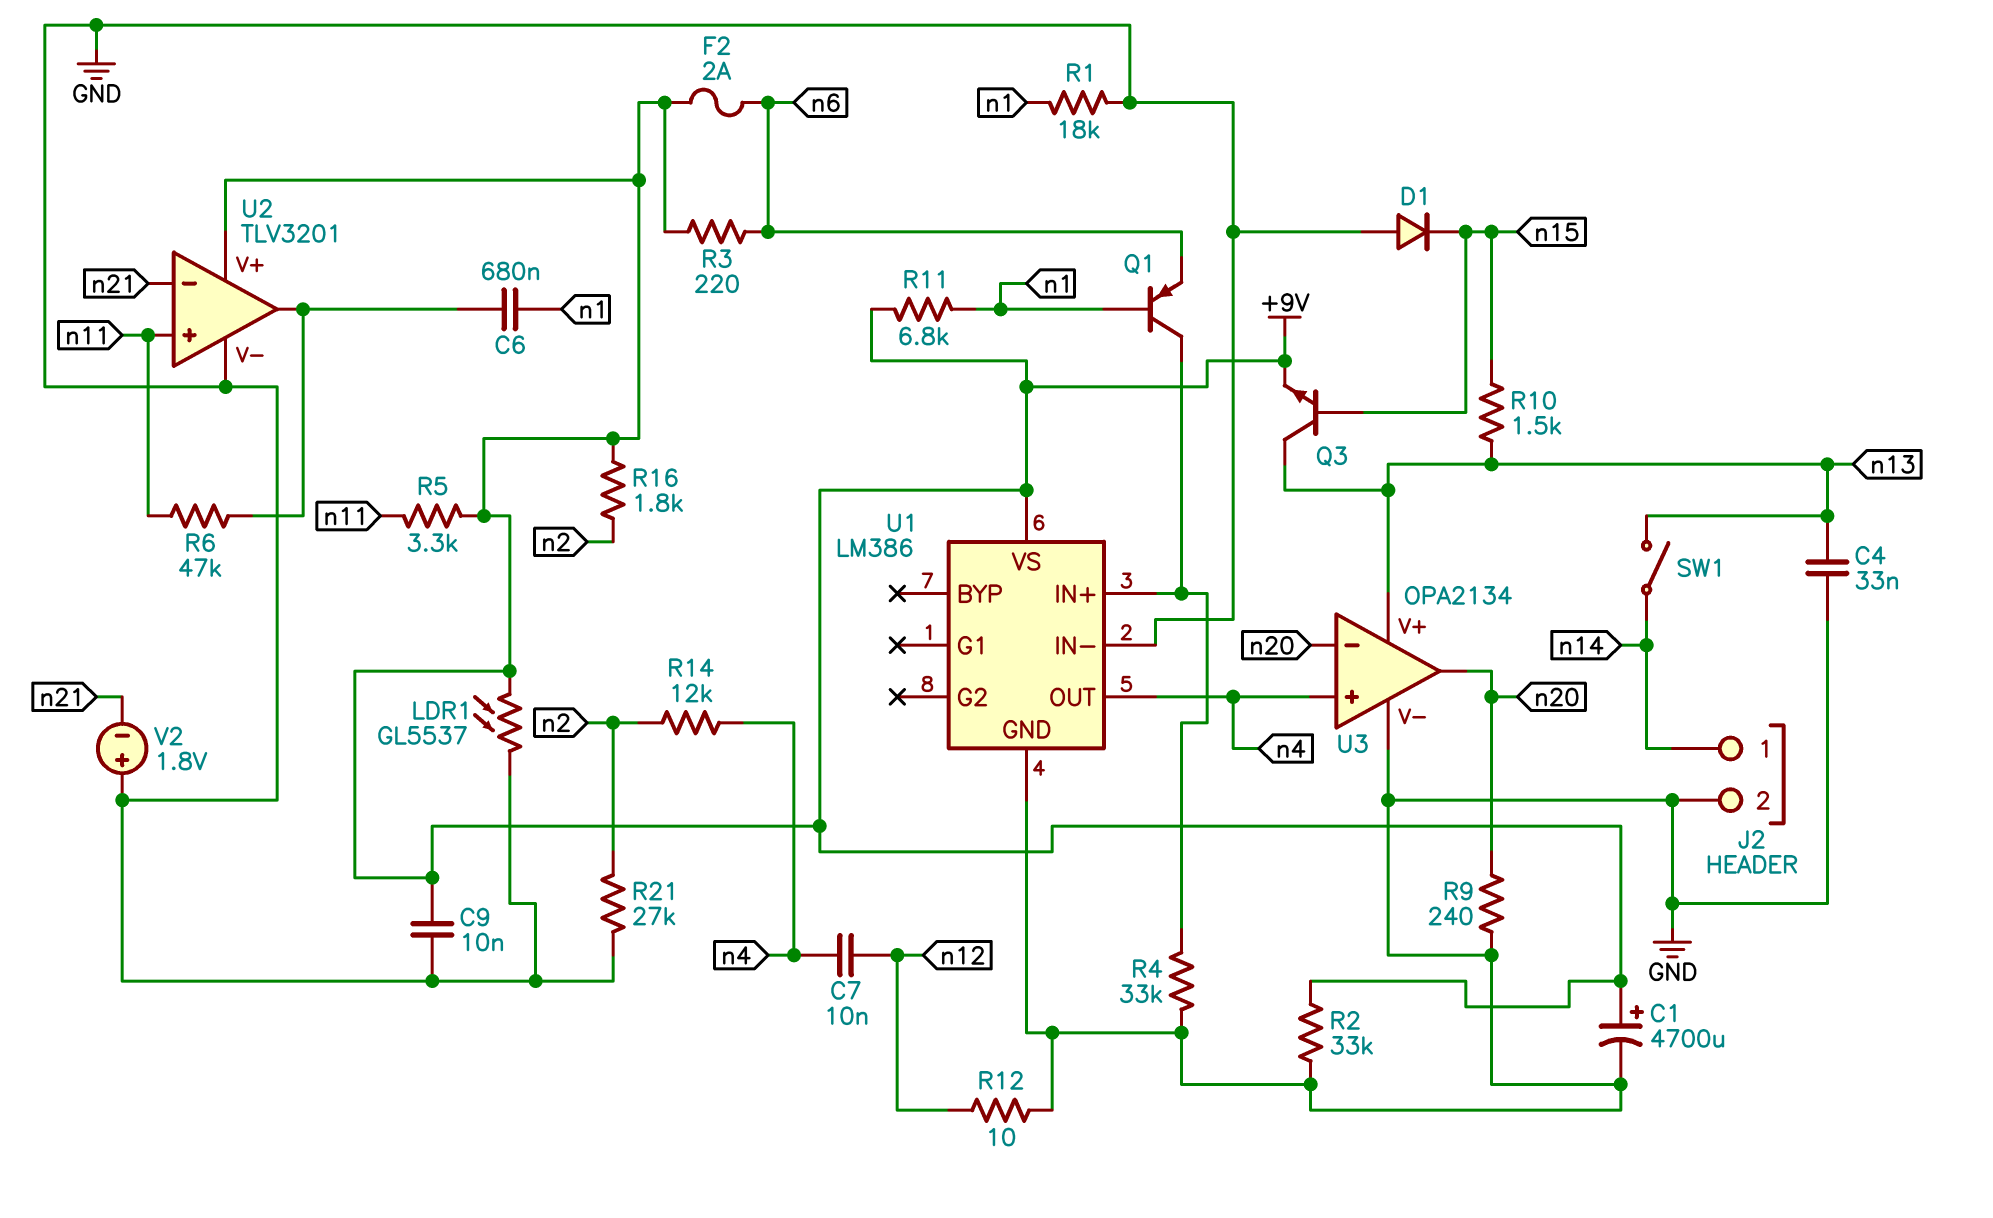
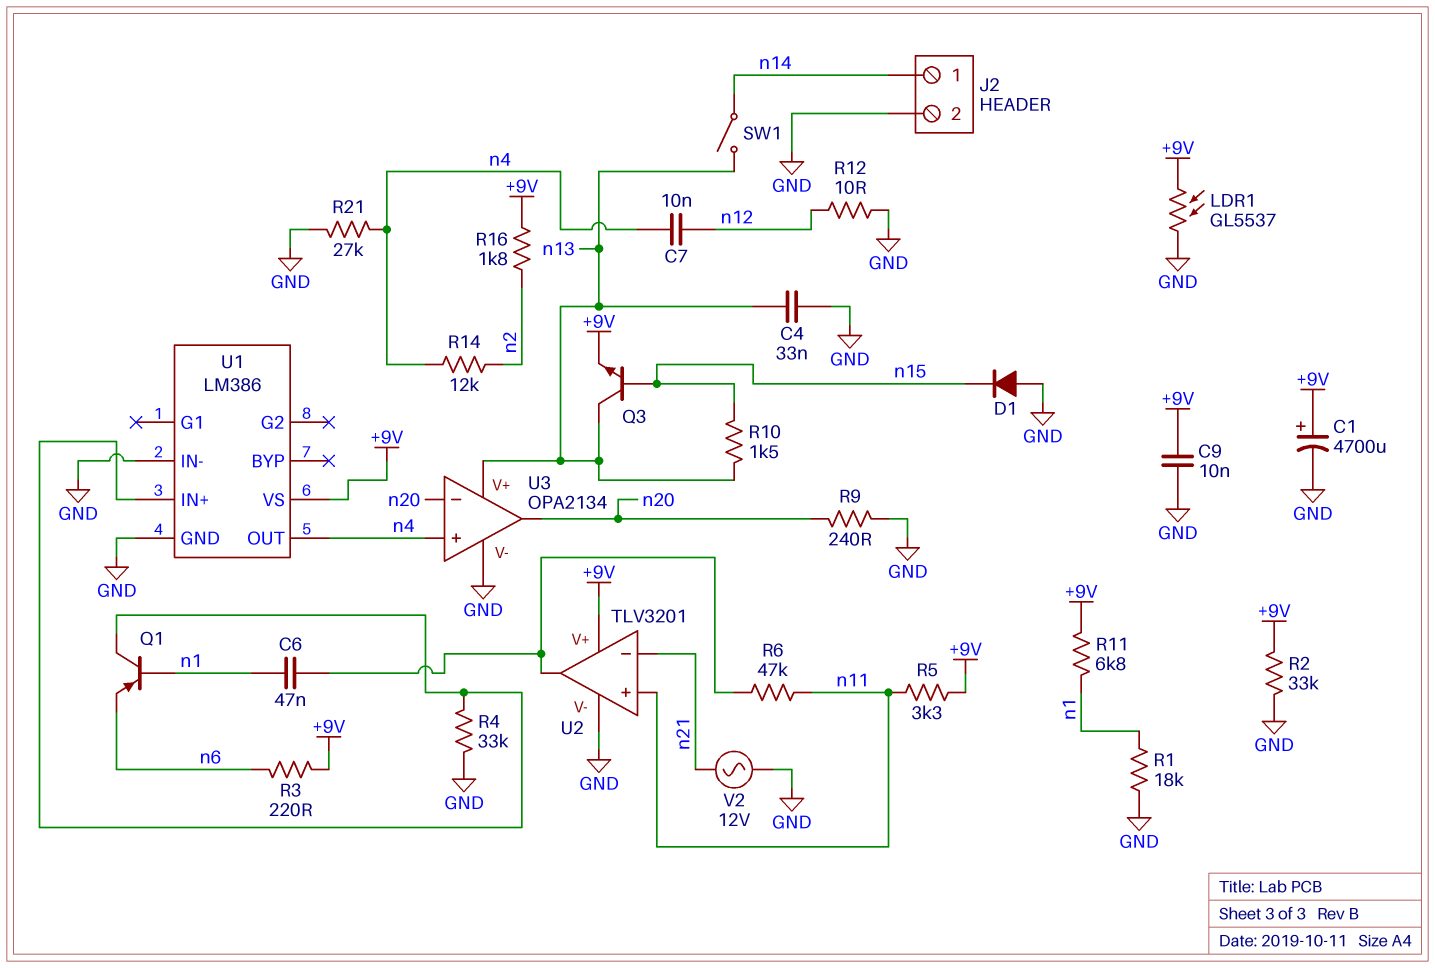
C6: 680nF (U2/out, n1) -> 47nF (U2/out, n1)
F2: 2A (+9V, n6) -> none
R21: 27k (GND, n2) -> 27k (GND, n4)
V2: 1.8V (plus GND, minus n21) -> AC 12V (GND, n21)

